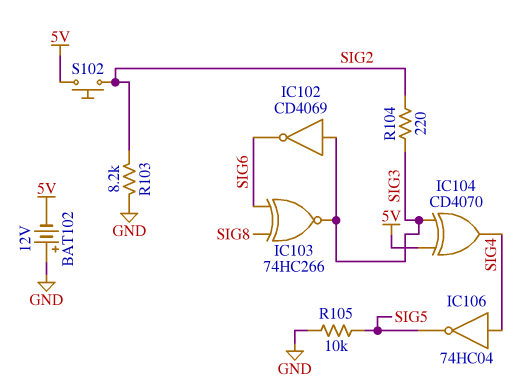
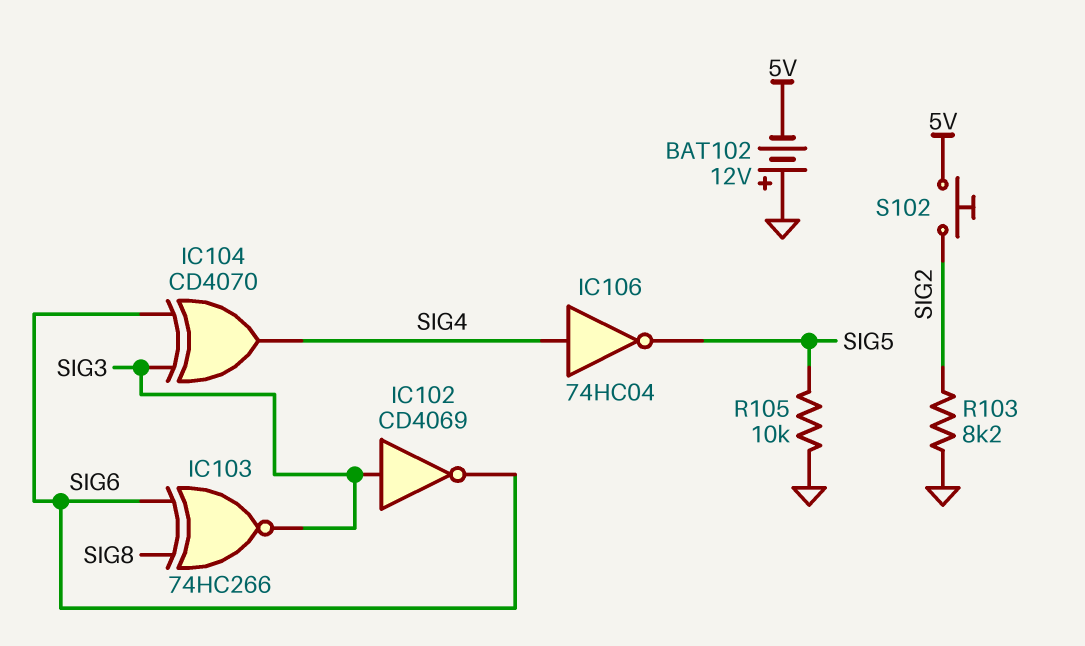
IC104: XOR CD4070 (in 5V, in SIG3, out SIG4) -> XOR CD4070 (in SIG3, in SIG6, out SIG4)
R104: 220 (SIG2, SIG3) -> none

